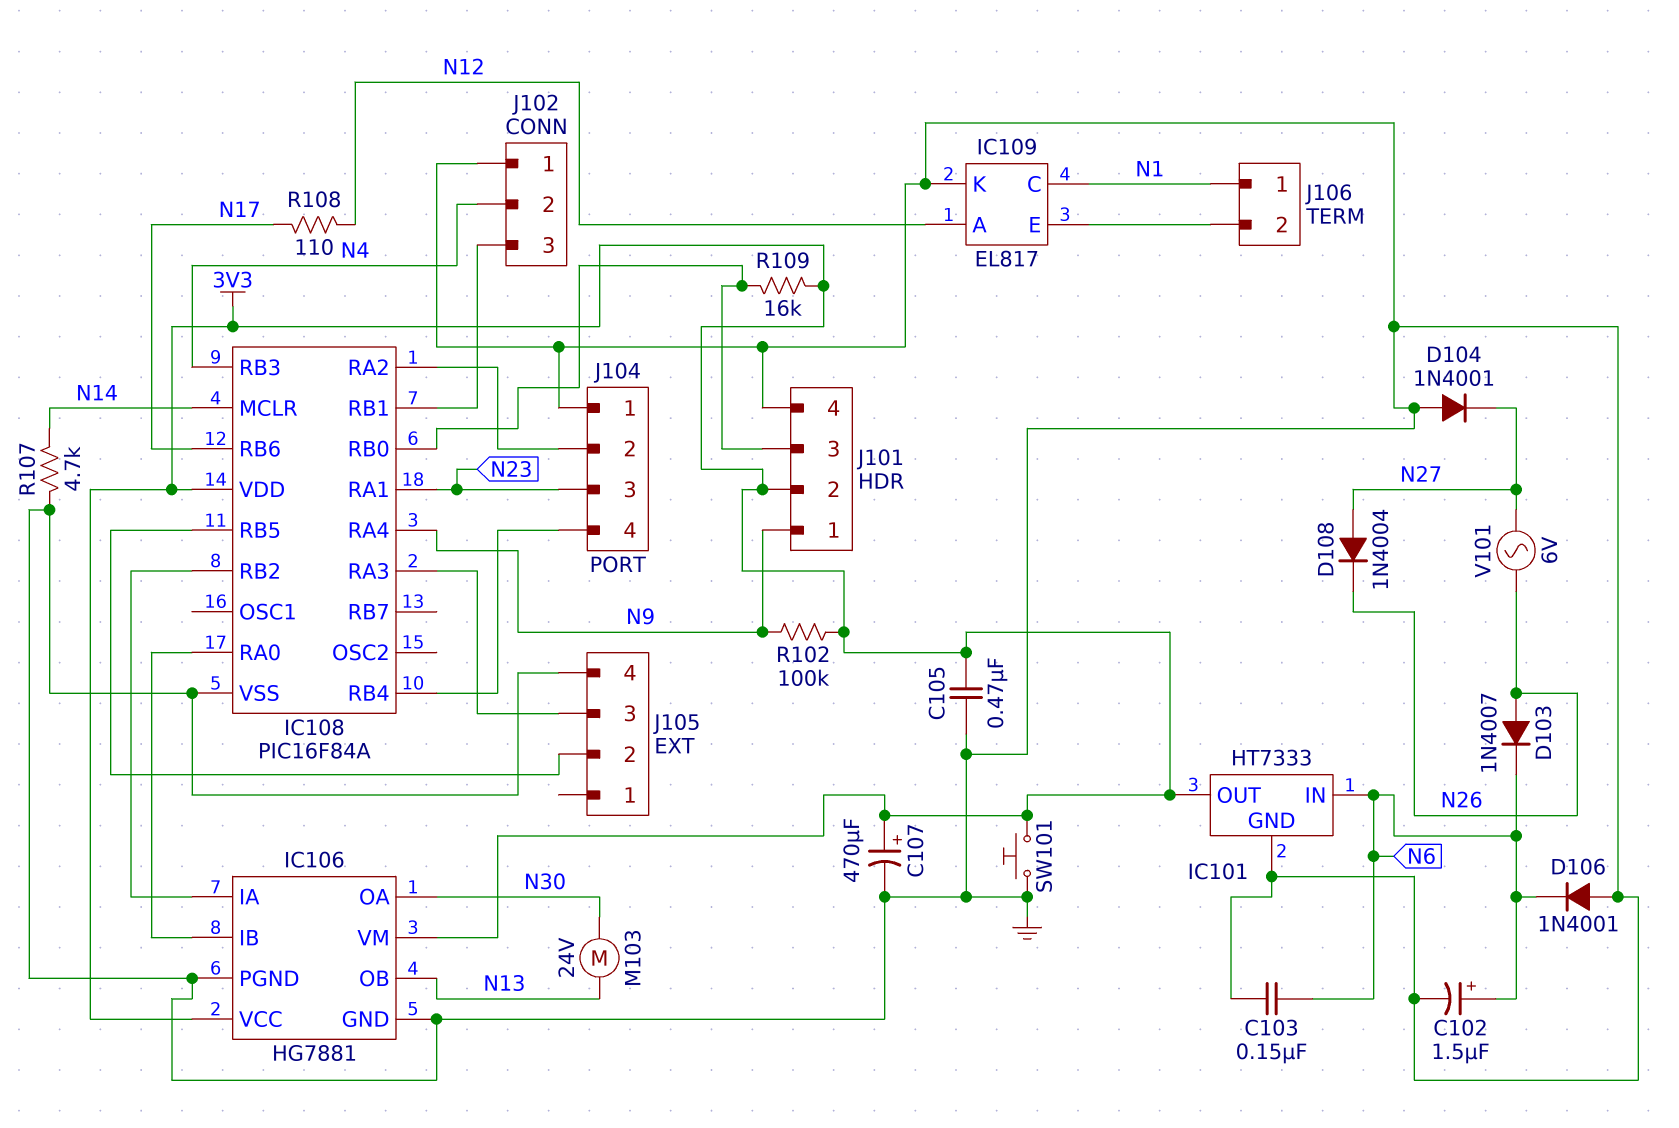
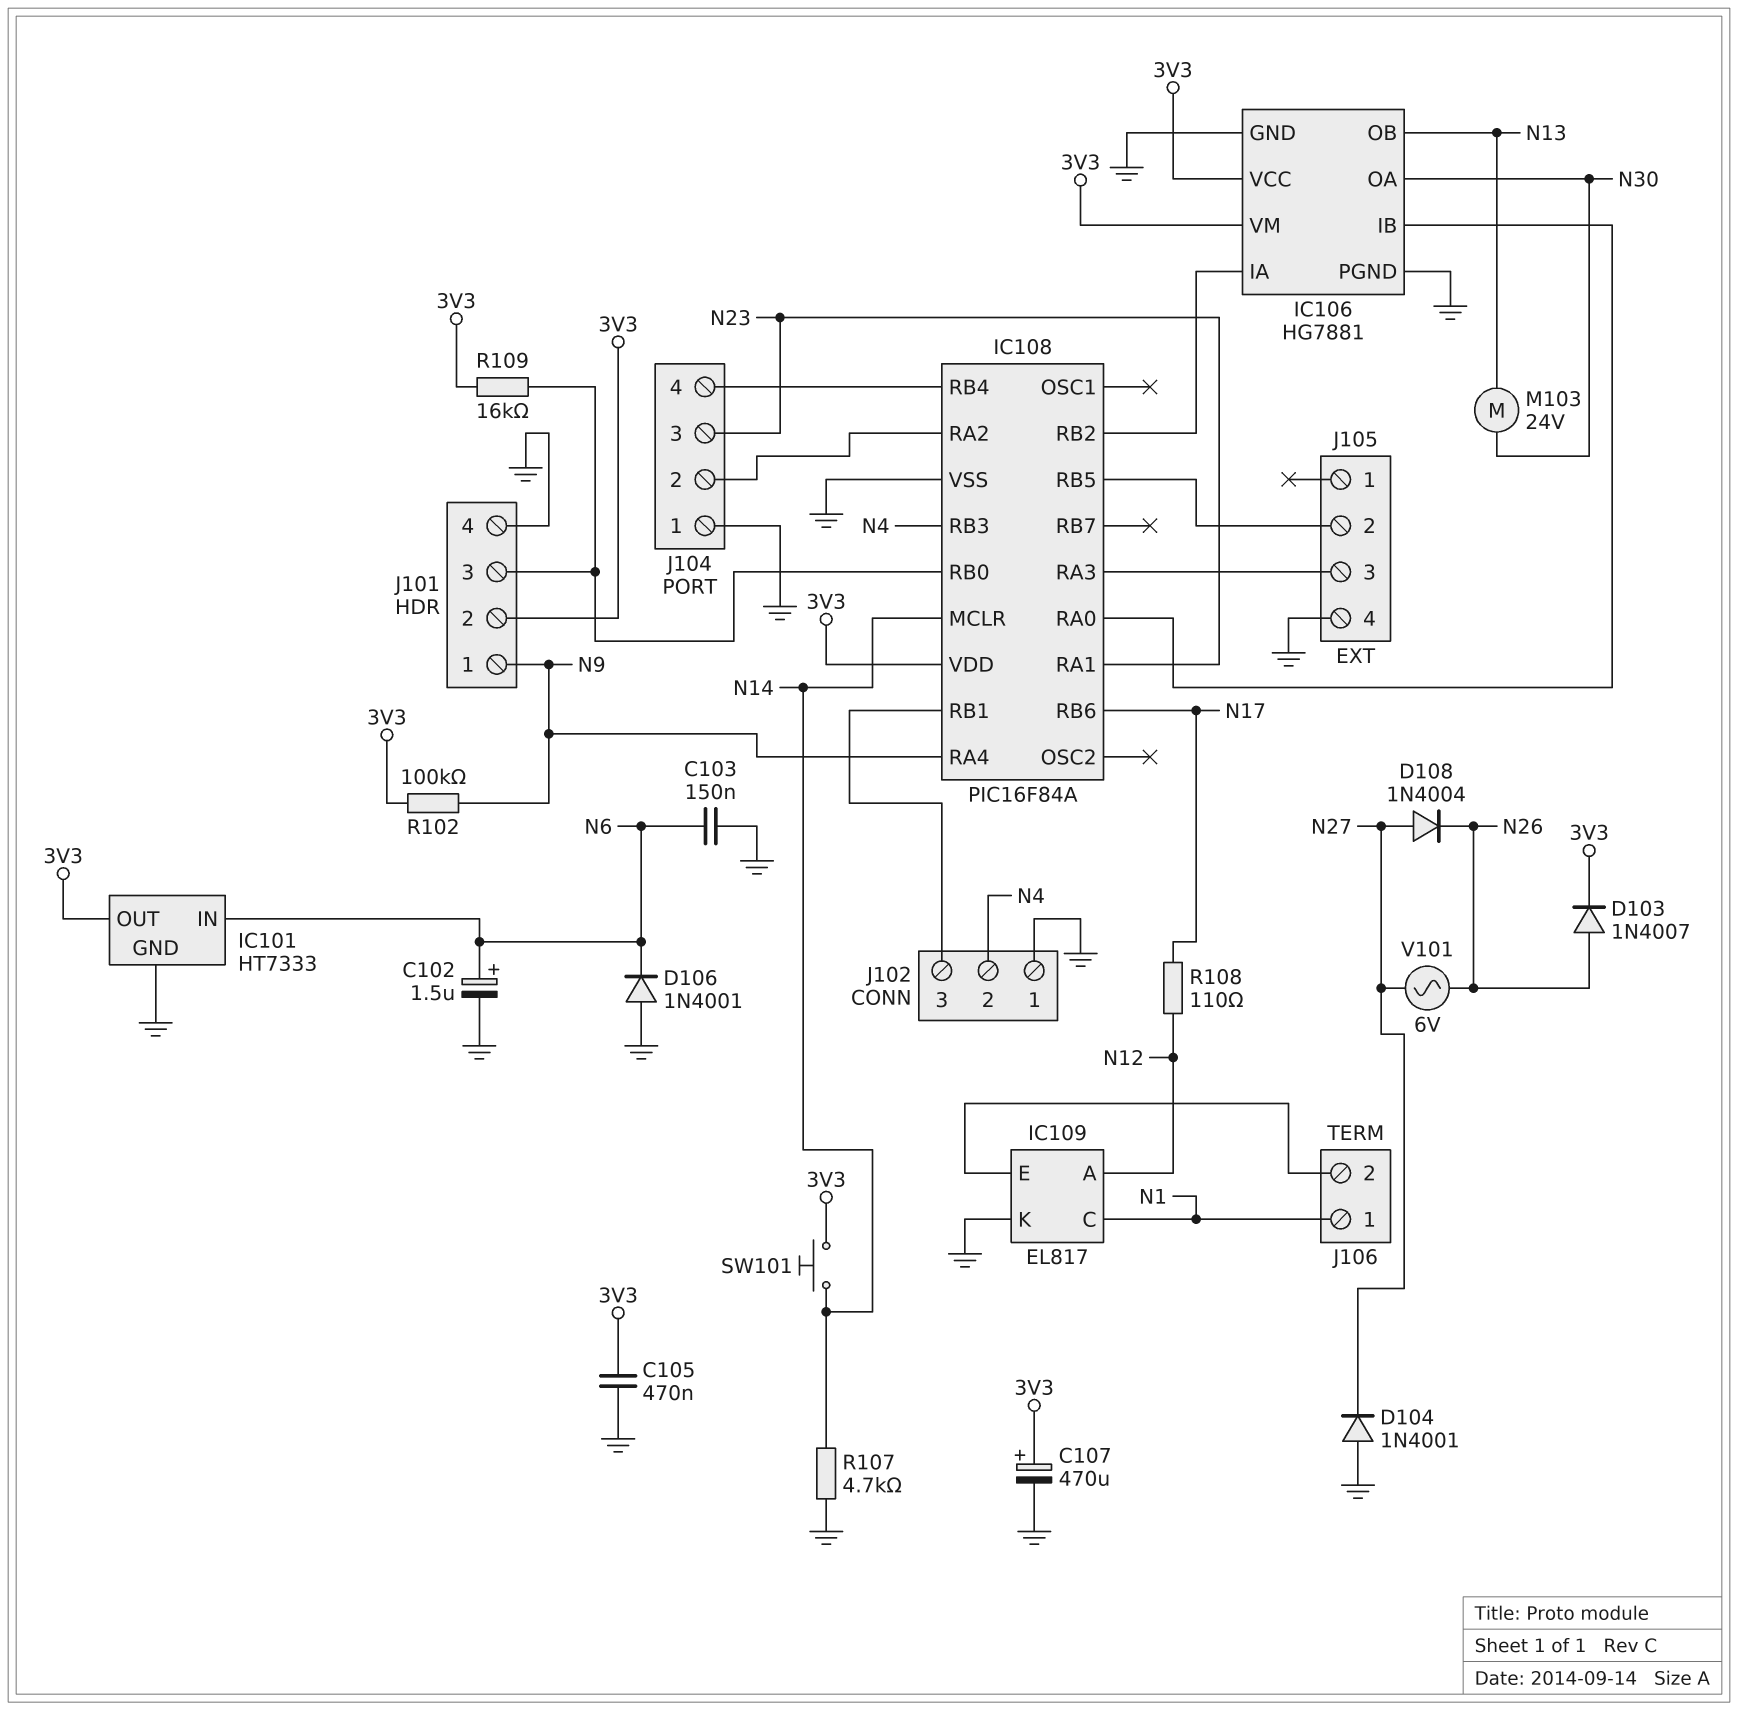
D103: diode 1N4007 (A N26, K N6) -> diode 1N4007 (A N26, K 3V3)
SW101: button (3V3, GND) -> button (3V3, N14)

